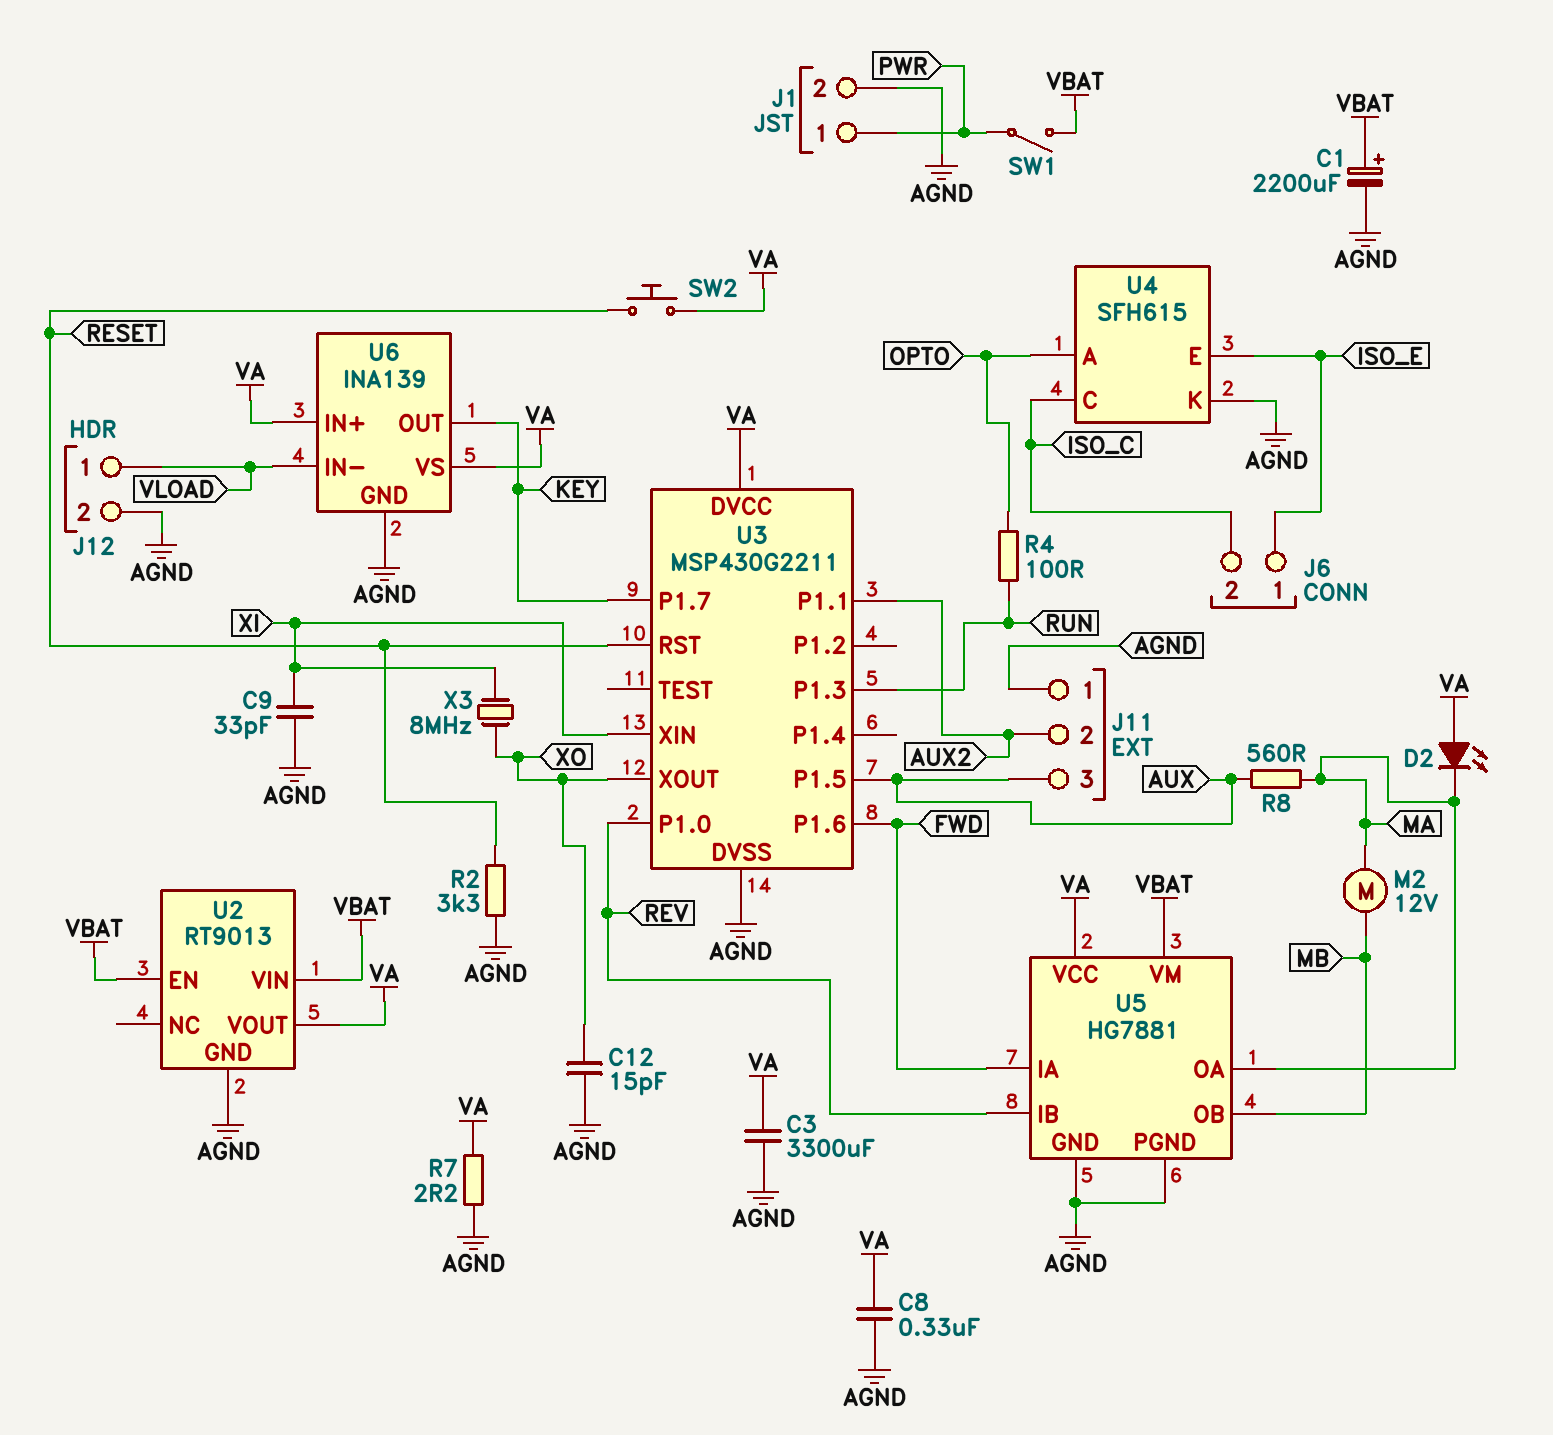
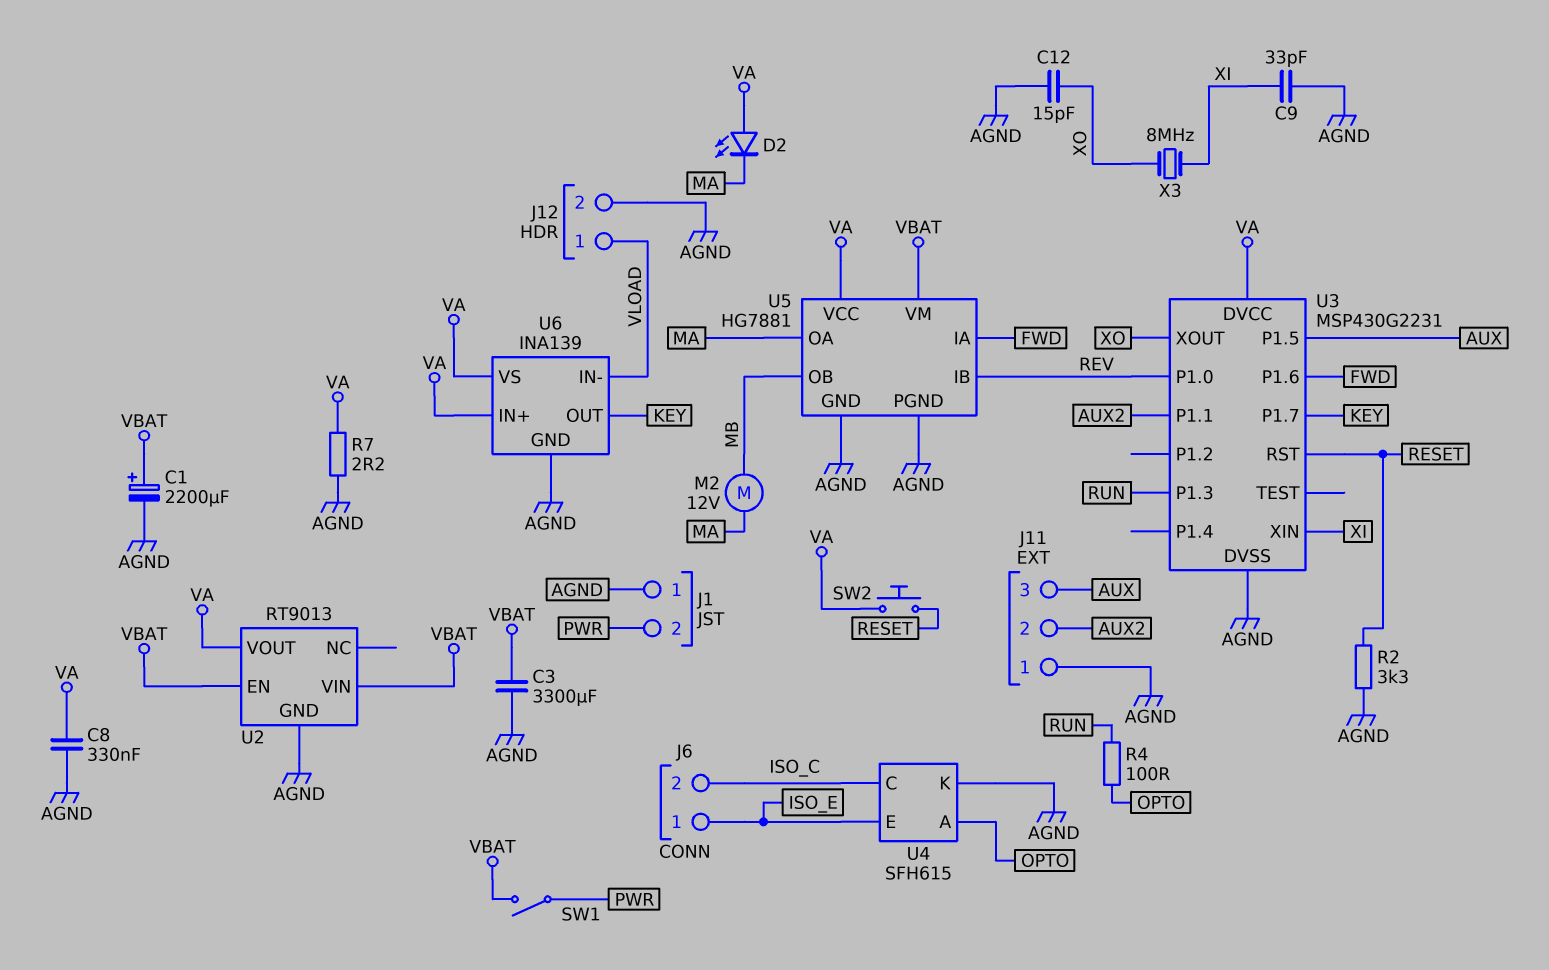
C3: 3300uF (AGND, VA) -> 3300uF (AGND, VBAT)
J1 pin 1: PWR -> AGND
J1 pin 2: AGND -> PWR
R8: 560 (AUX, MA) -> none
U3: MSP430G2211 -> MSP430G2231

